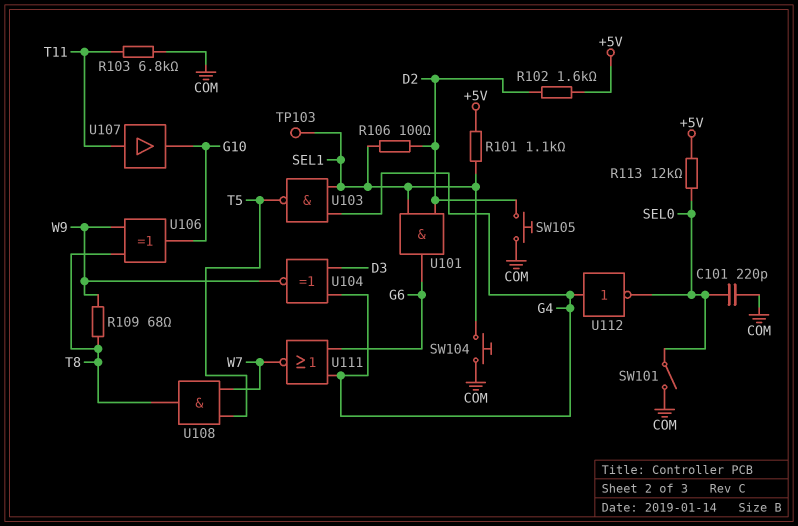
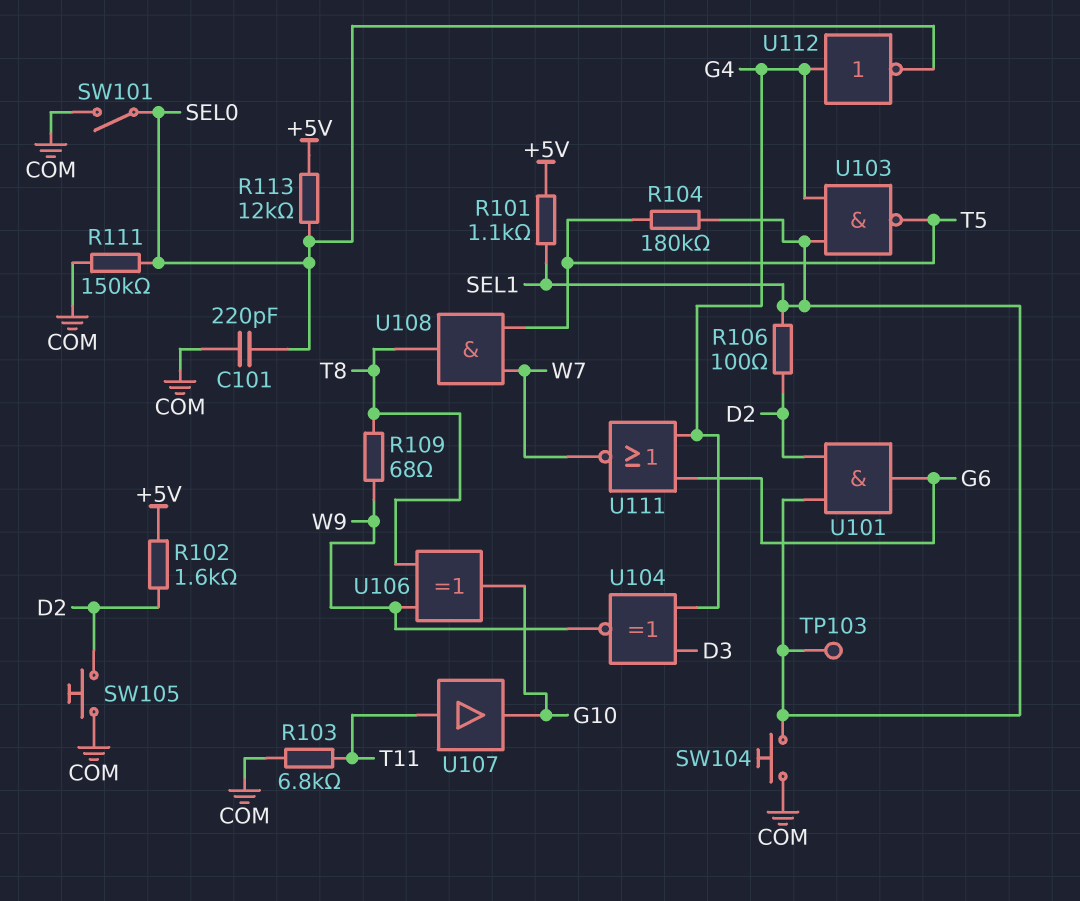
R104: none -> 180k (SEL1, T5)
R111: none -> 150k (COM, SEL0)

